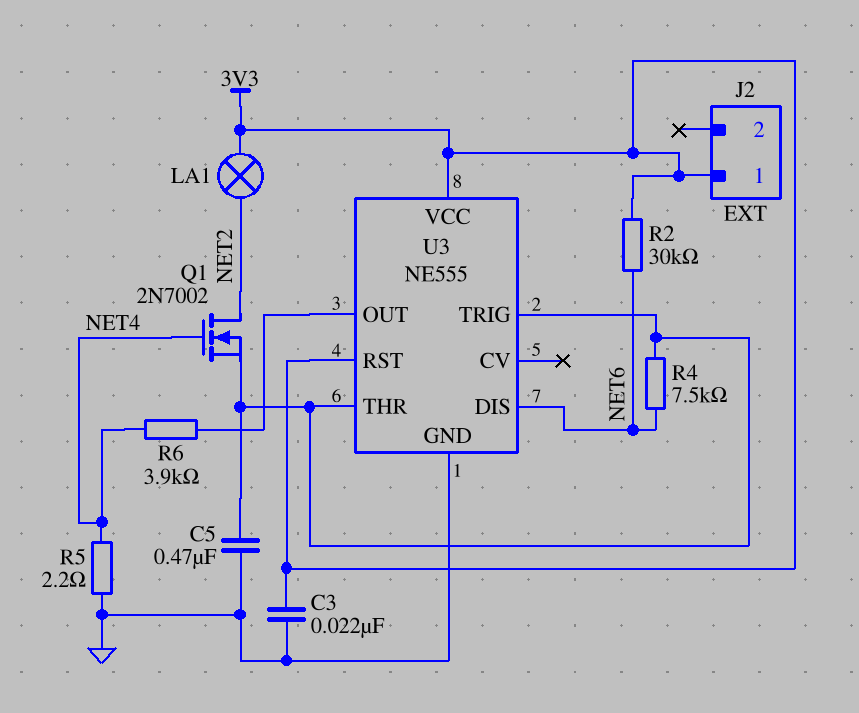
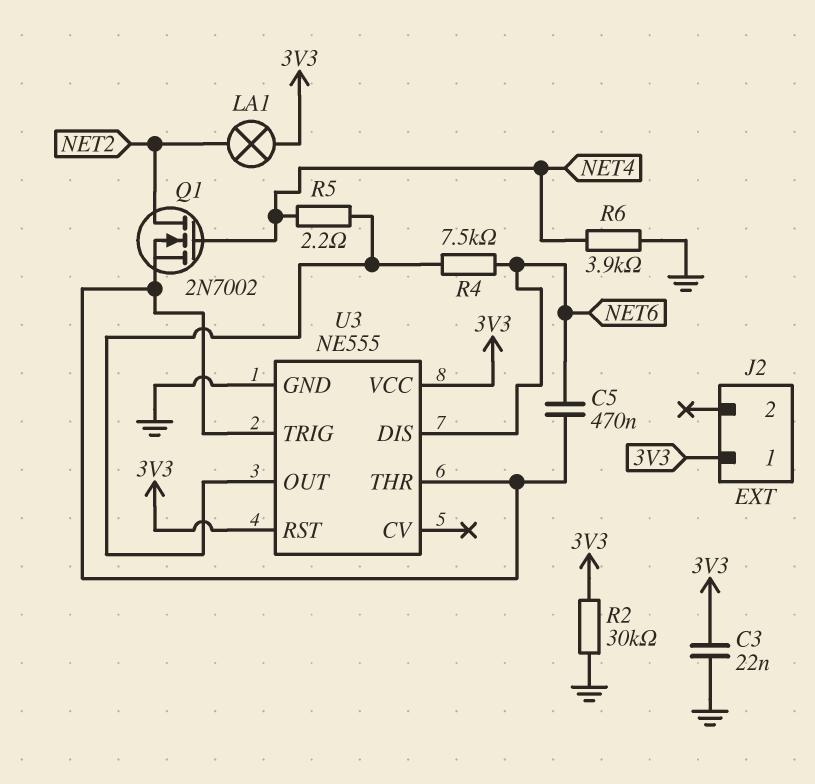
C5: 470nF (GND, U3/THR) -> 470nF (NET6, U3/THR)
R2: 30k (3V3, NET6) -> 30k (3V3, GND)
R4: 7.5k (NET6, U3/THR) -> 7.5k (NET6, U3/OUT)
R5: 2.2 (GND, NET4) -> 2.2 (NET4, U3/OUT)
R6: 3.9k (NET4, U3/OUT) -> 3.9k (GND, NET4)

